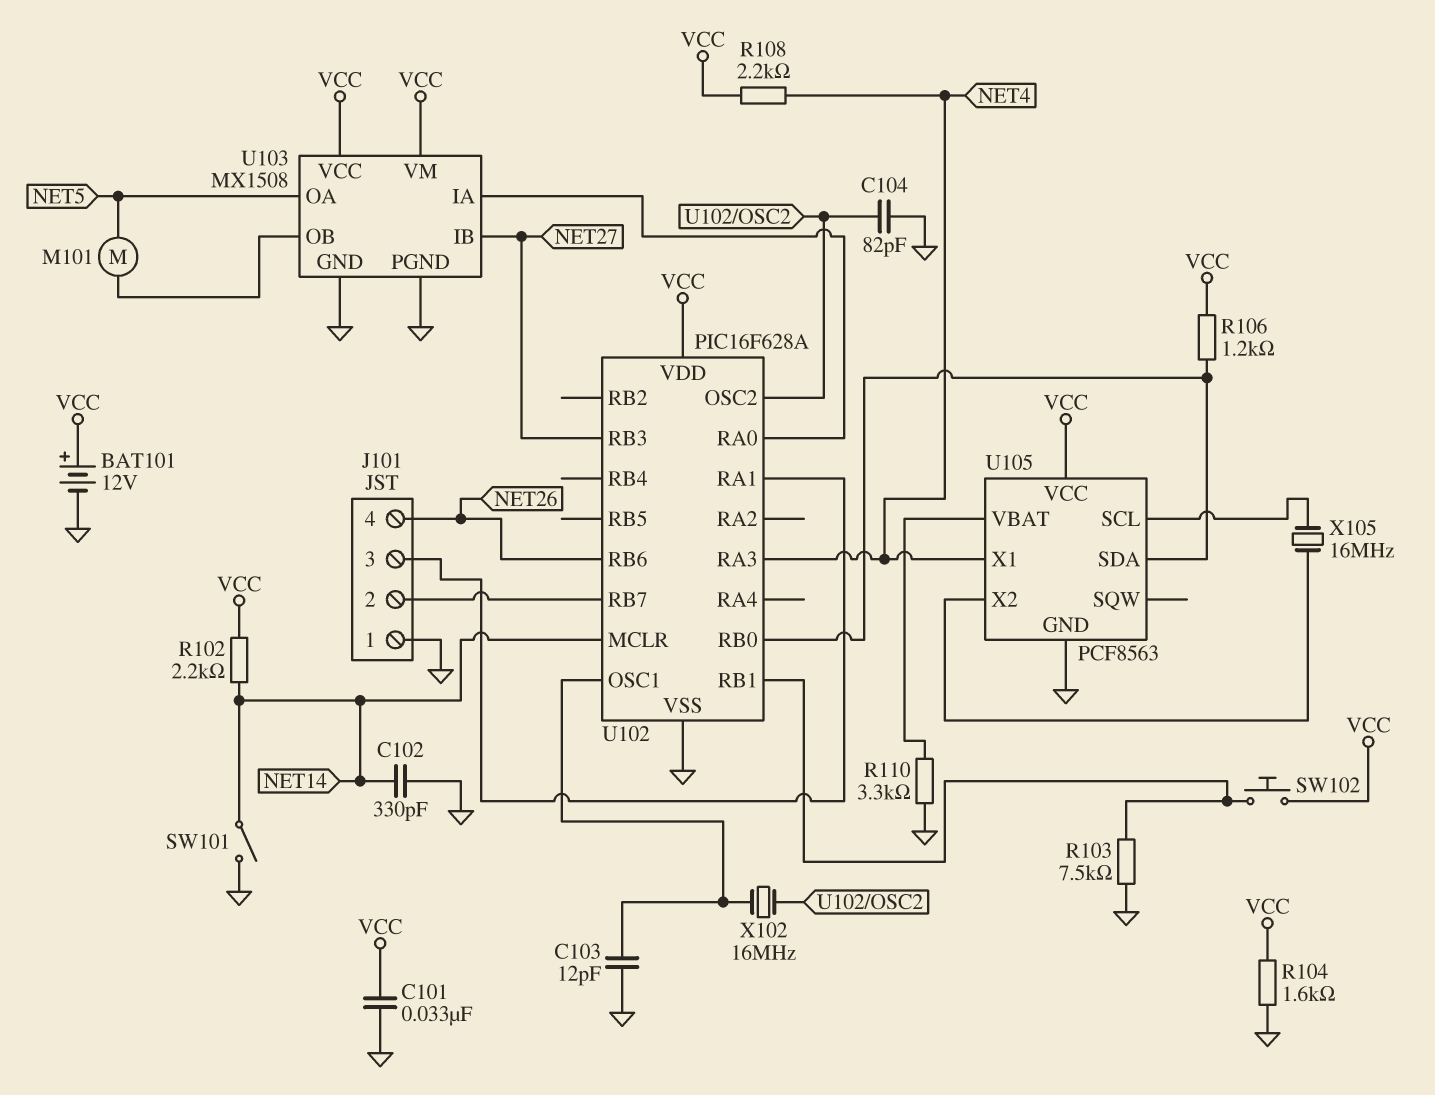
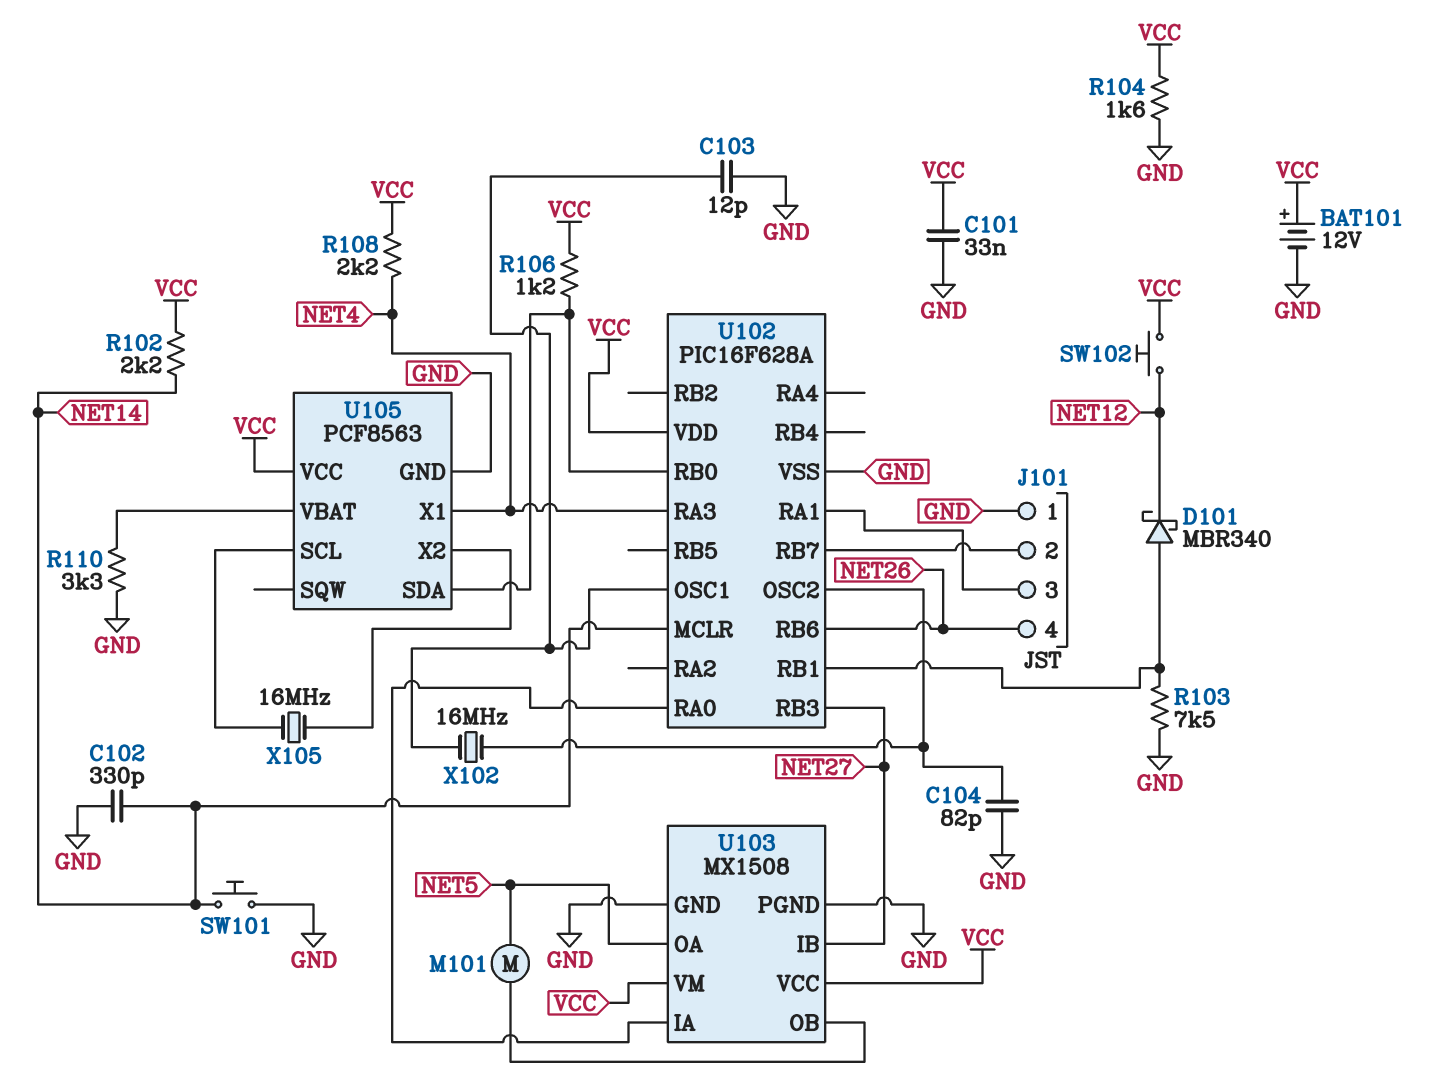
D101: none -> schottky MBR340 (A U102/RB1, K NET12)
SW101: switch (GND, NET14) -> button (GND, NET14)
SW102: button (U102/RB1, VCC) -> button (NET12, VCC)

